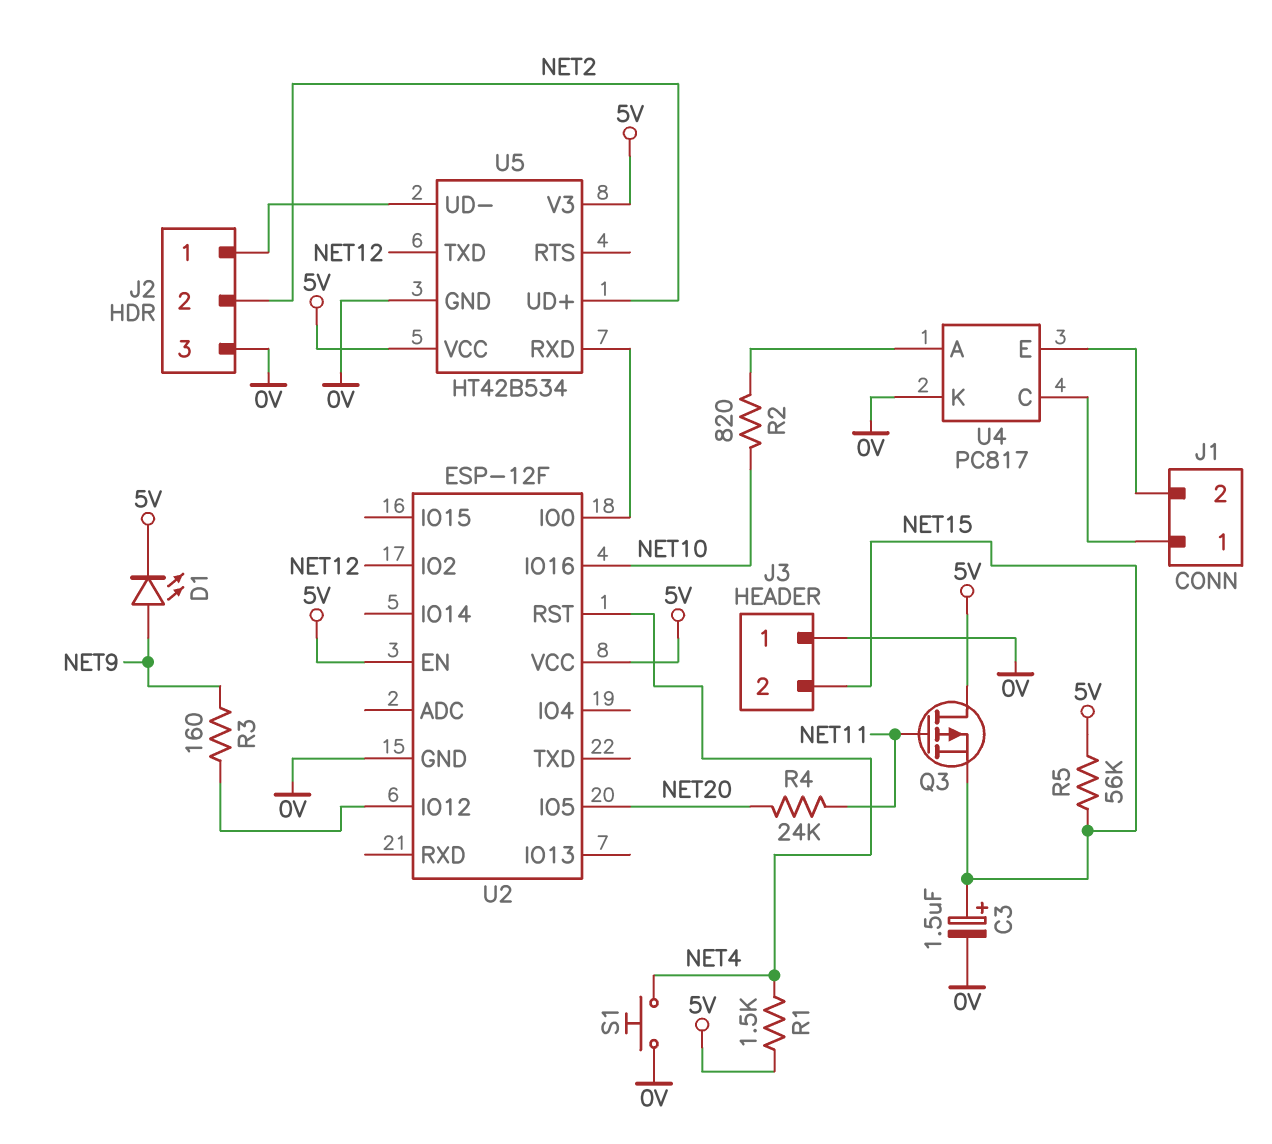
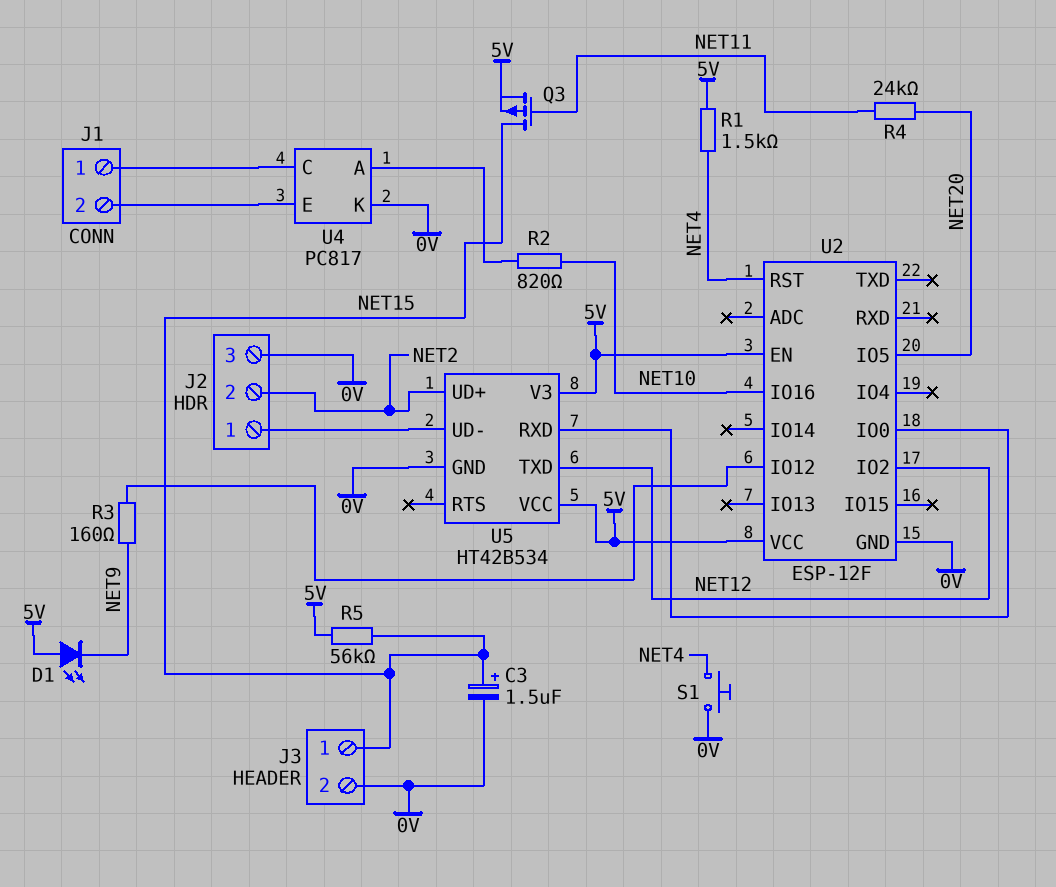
D1: LED (A NET9, K 5V) -> LED (A 5V, K NET9)
J3 pin 1: 0V -> NET15
J3 pin 2: NET15 -> 0V
Q3: PMOS (G NET11, D 5V, S NET15) -> PMOS (G NET11, D NET15, S 5V)

